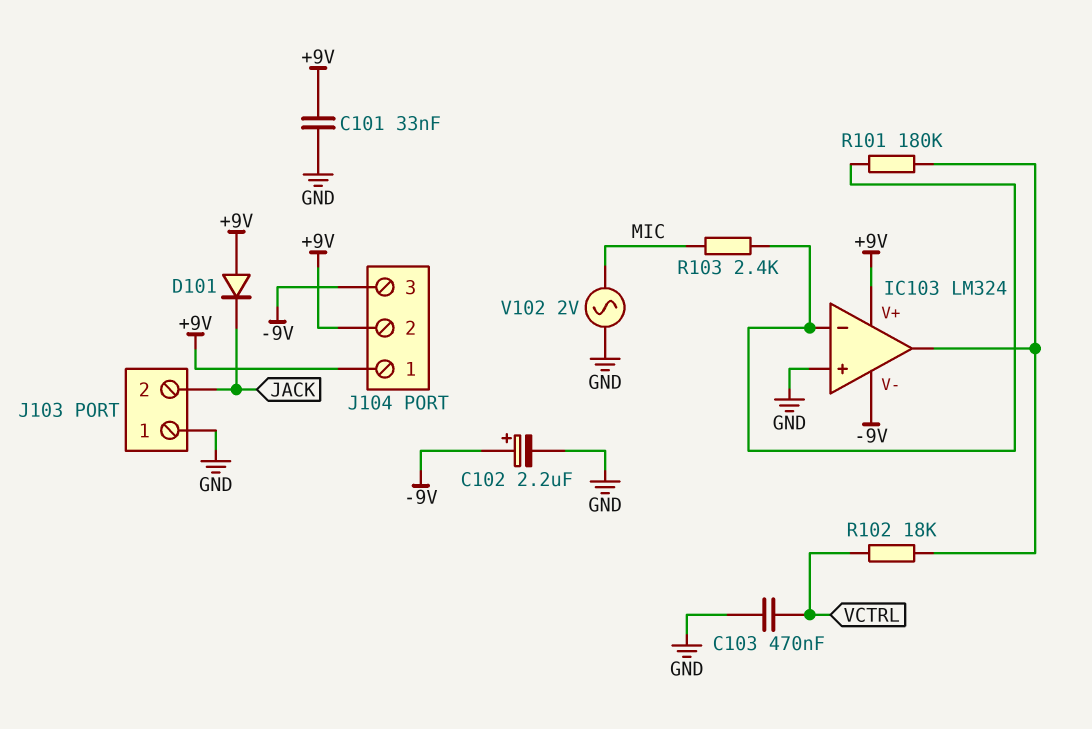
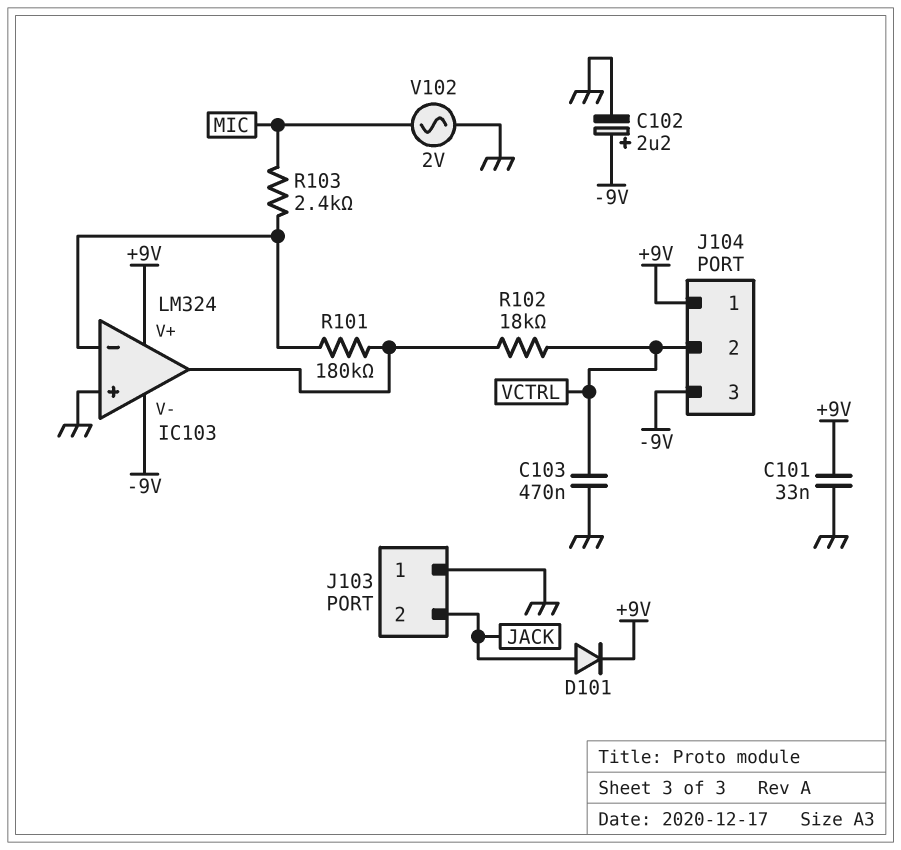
D101: diode (A +9V, K JACK) -> diode (A JACK, K +9V)
J104 pin 2: +9V -> VCTRL

